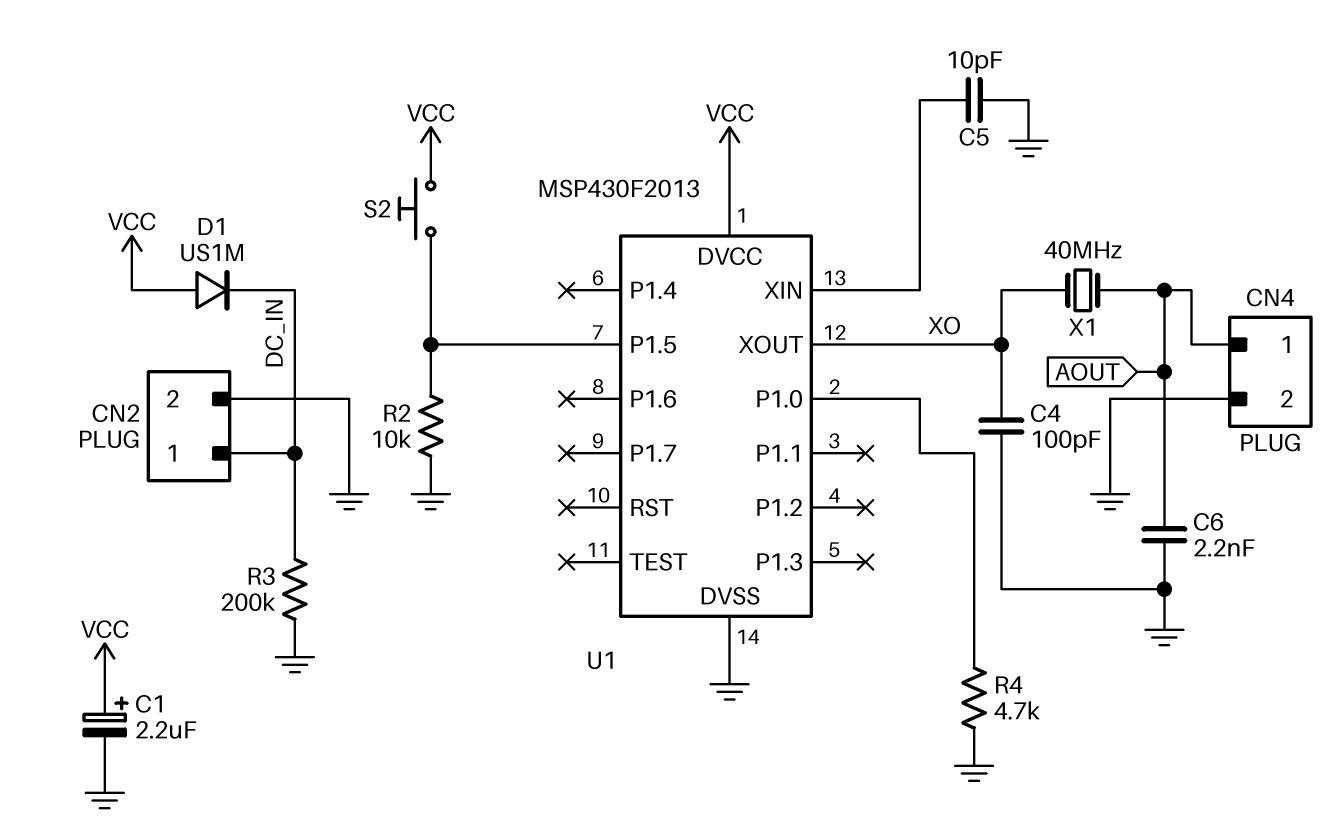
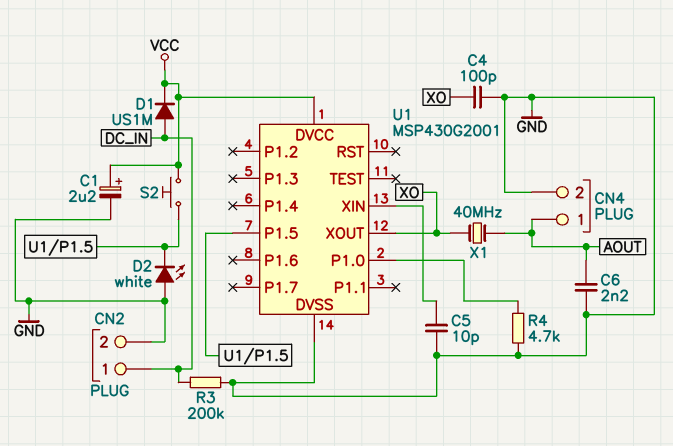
D1: diode US1M (A VCC, K DC_IN) -> diode US1M (A DC_IN, K VCC)
D2: none -> LED white (A GND, K U1/P1.5)
R2: 10k (GND, U1/P1.5) -> none
U1: MSP430F2013 -> MSP430G2001

